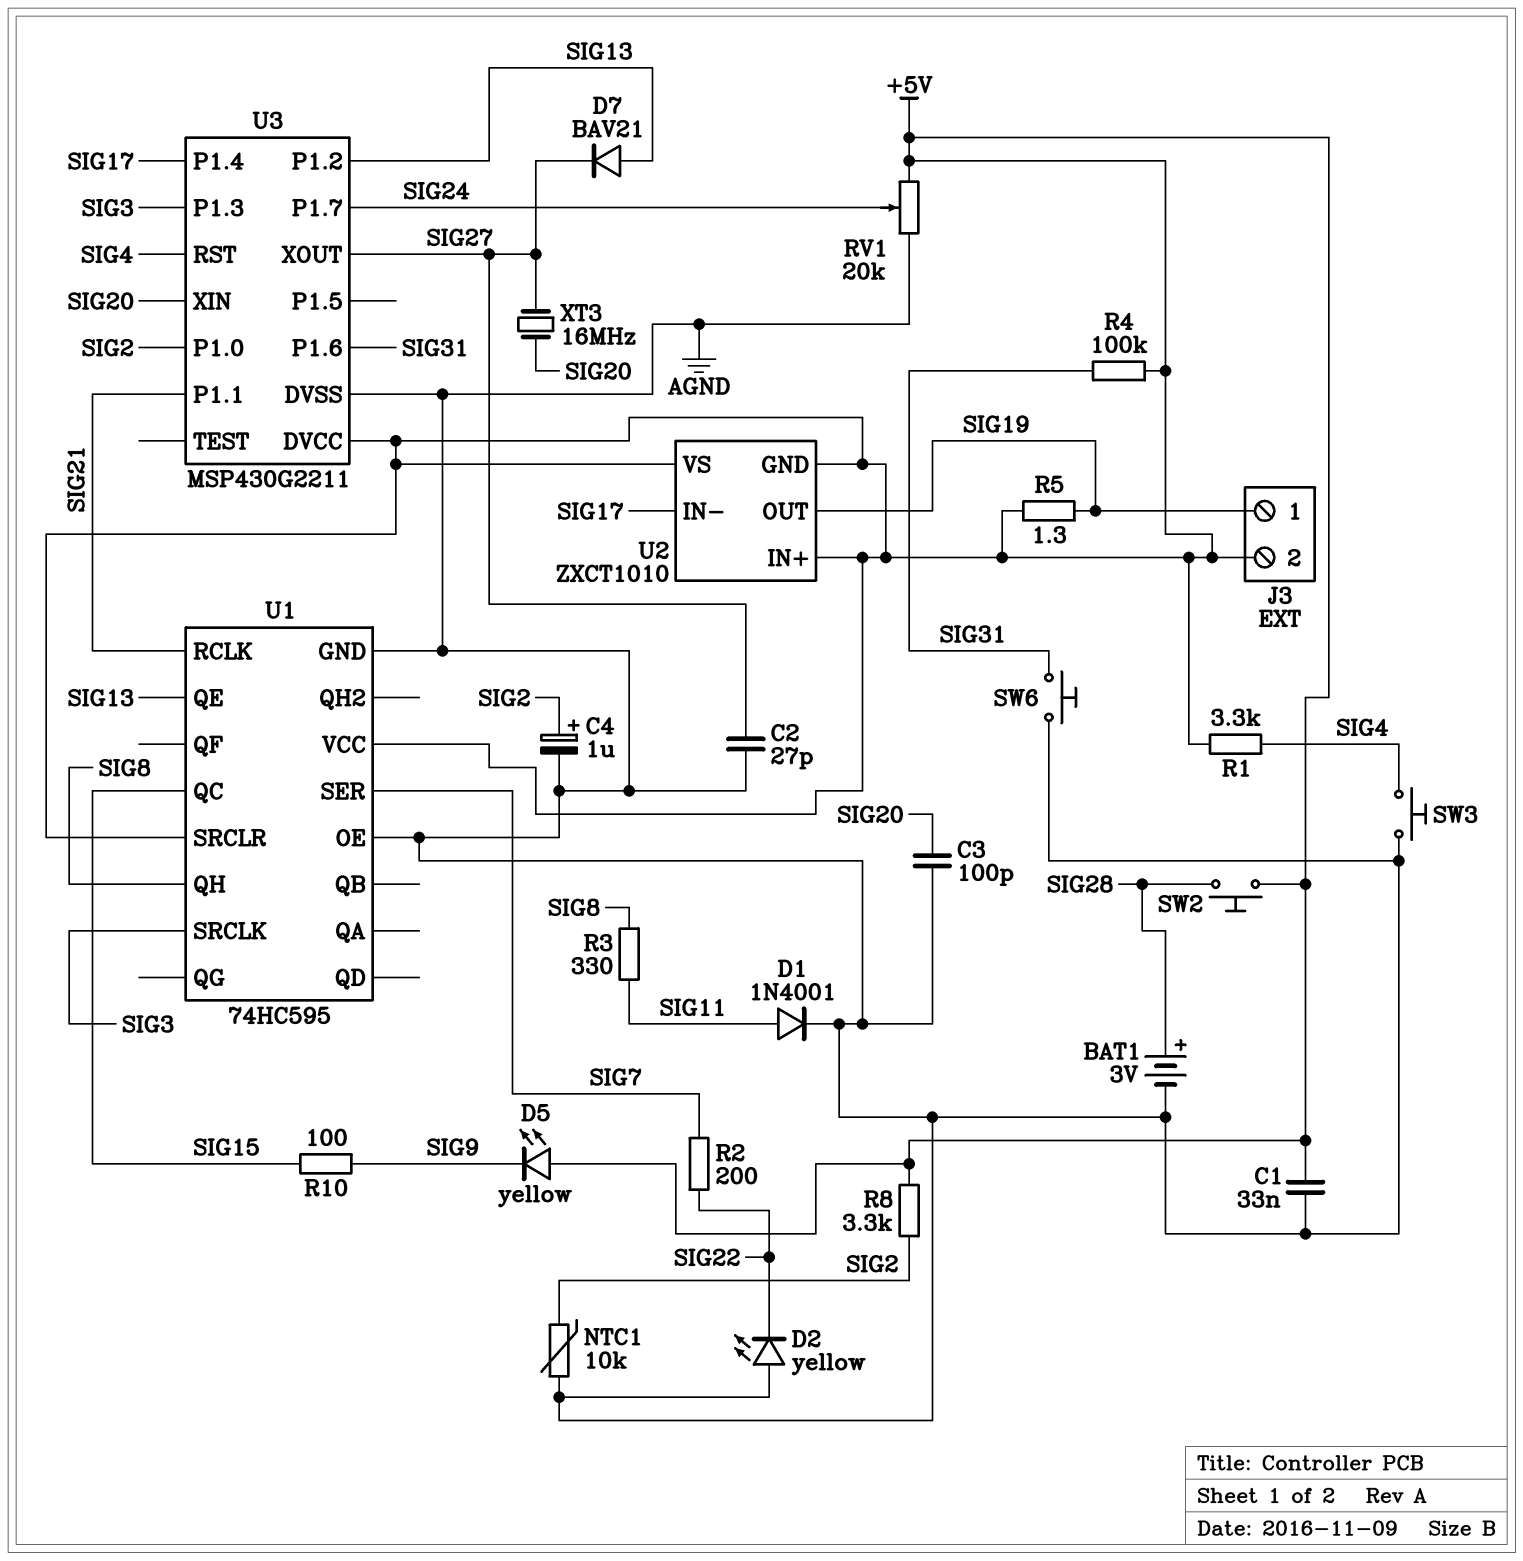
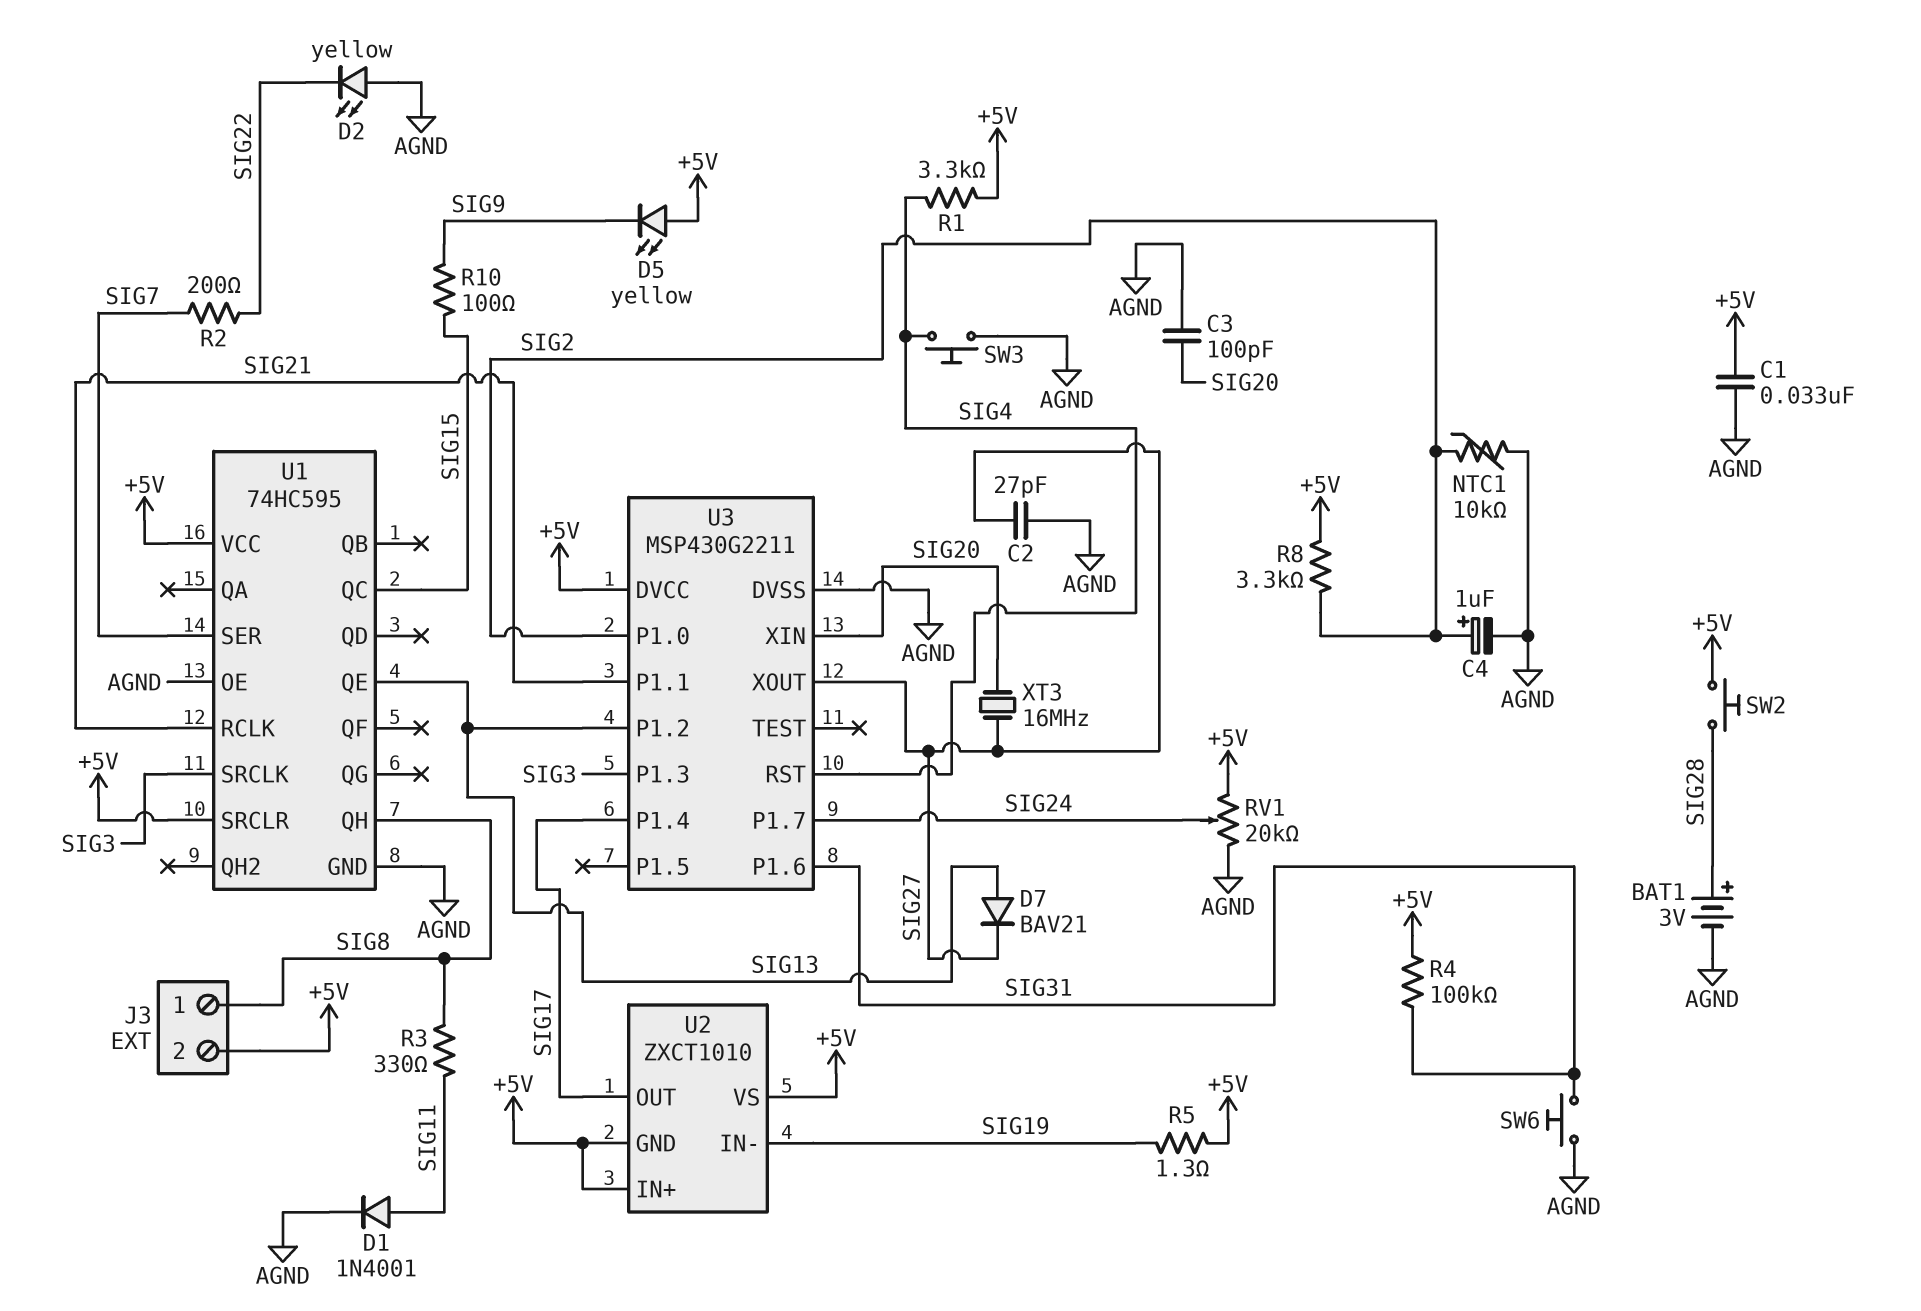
J3 pin 1: SIG19 -> SIG8
U2 pin IN-: SIG17 -> SIG19
U2 pin OUT: SIG19 -> SIG17

